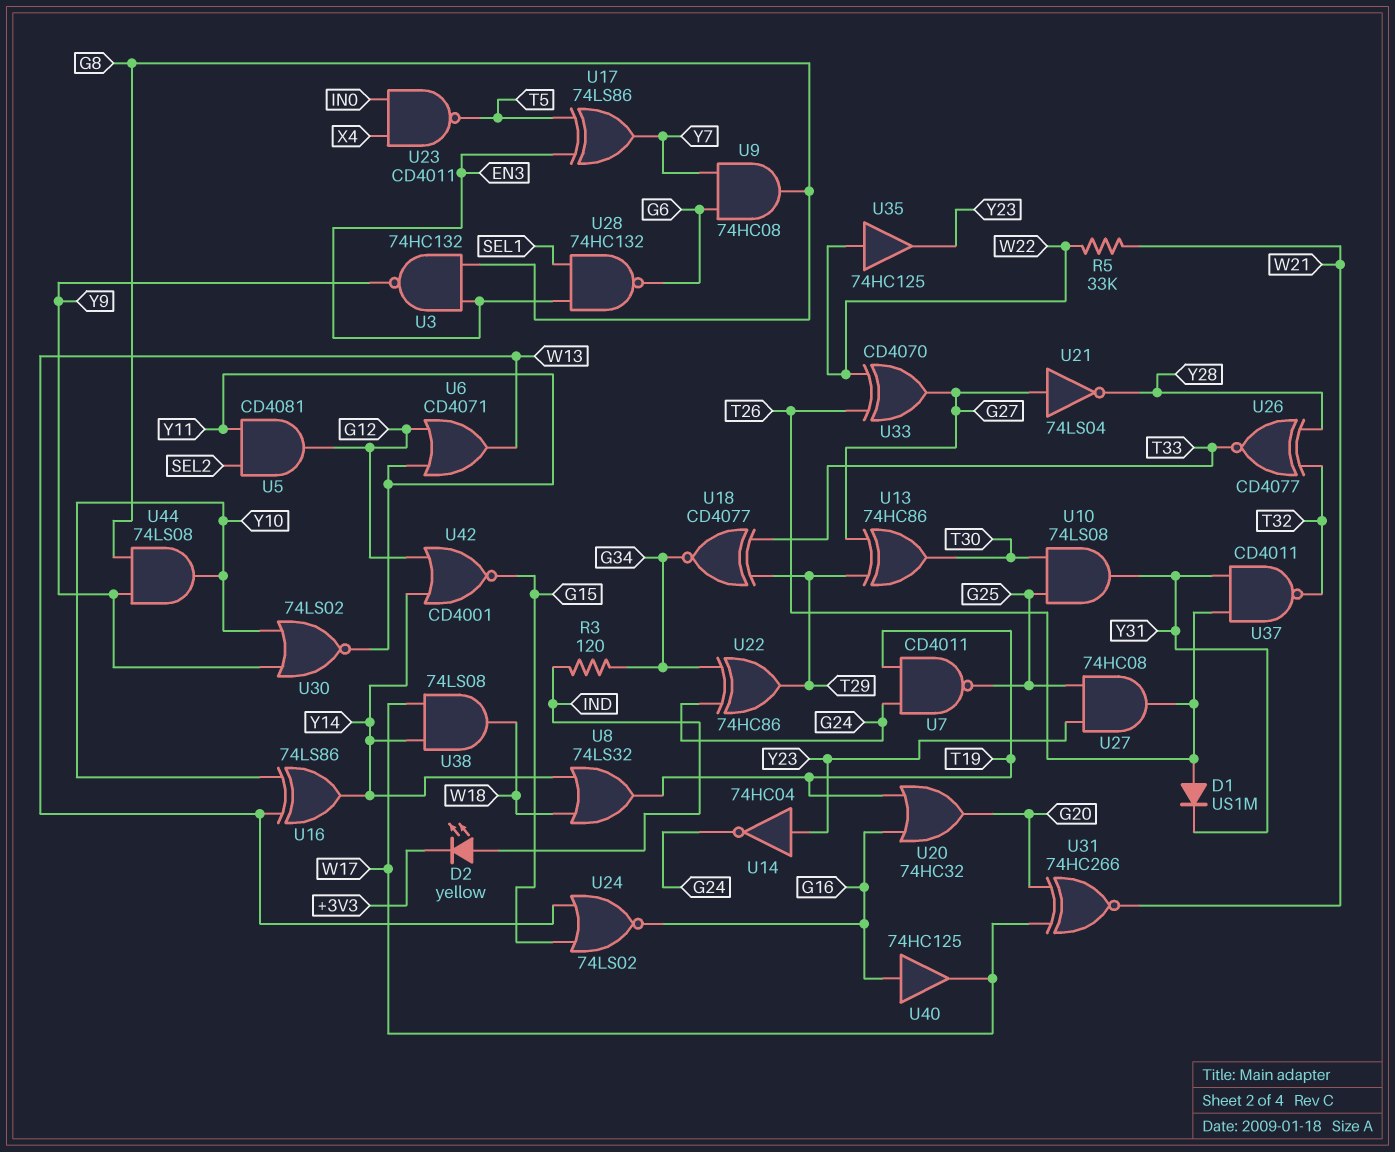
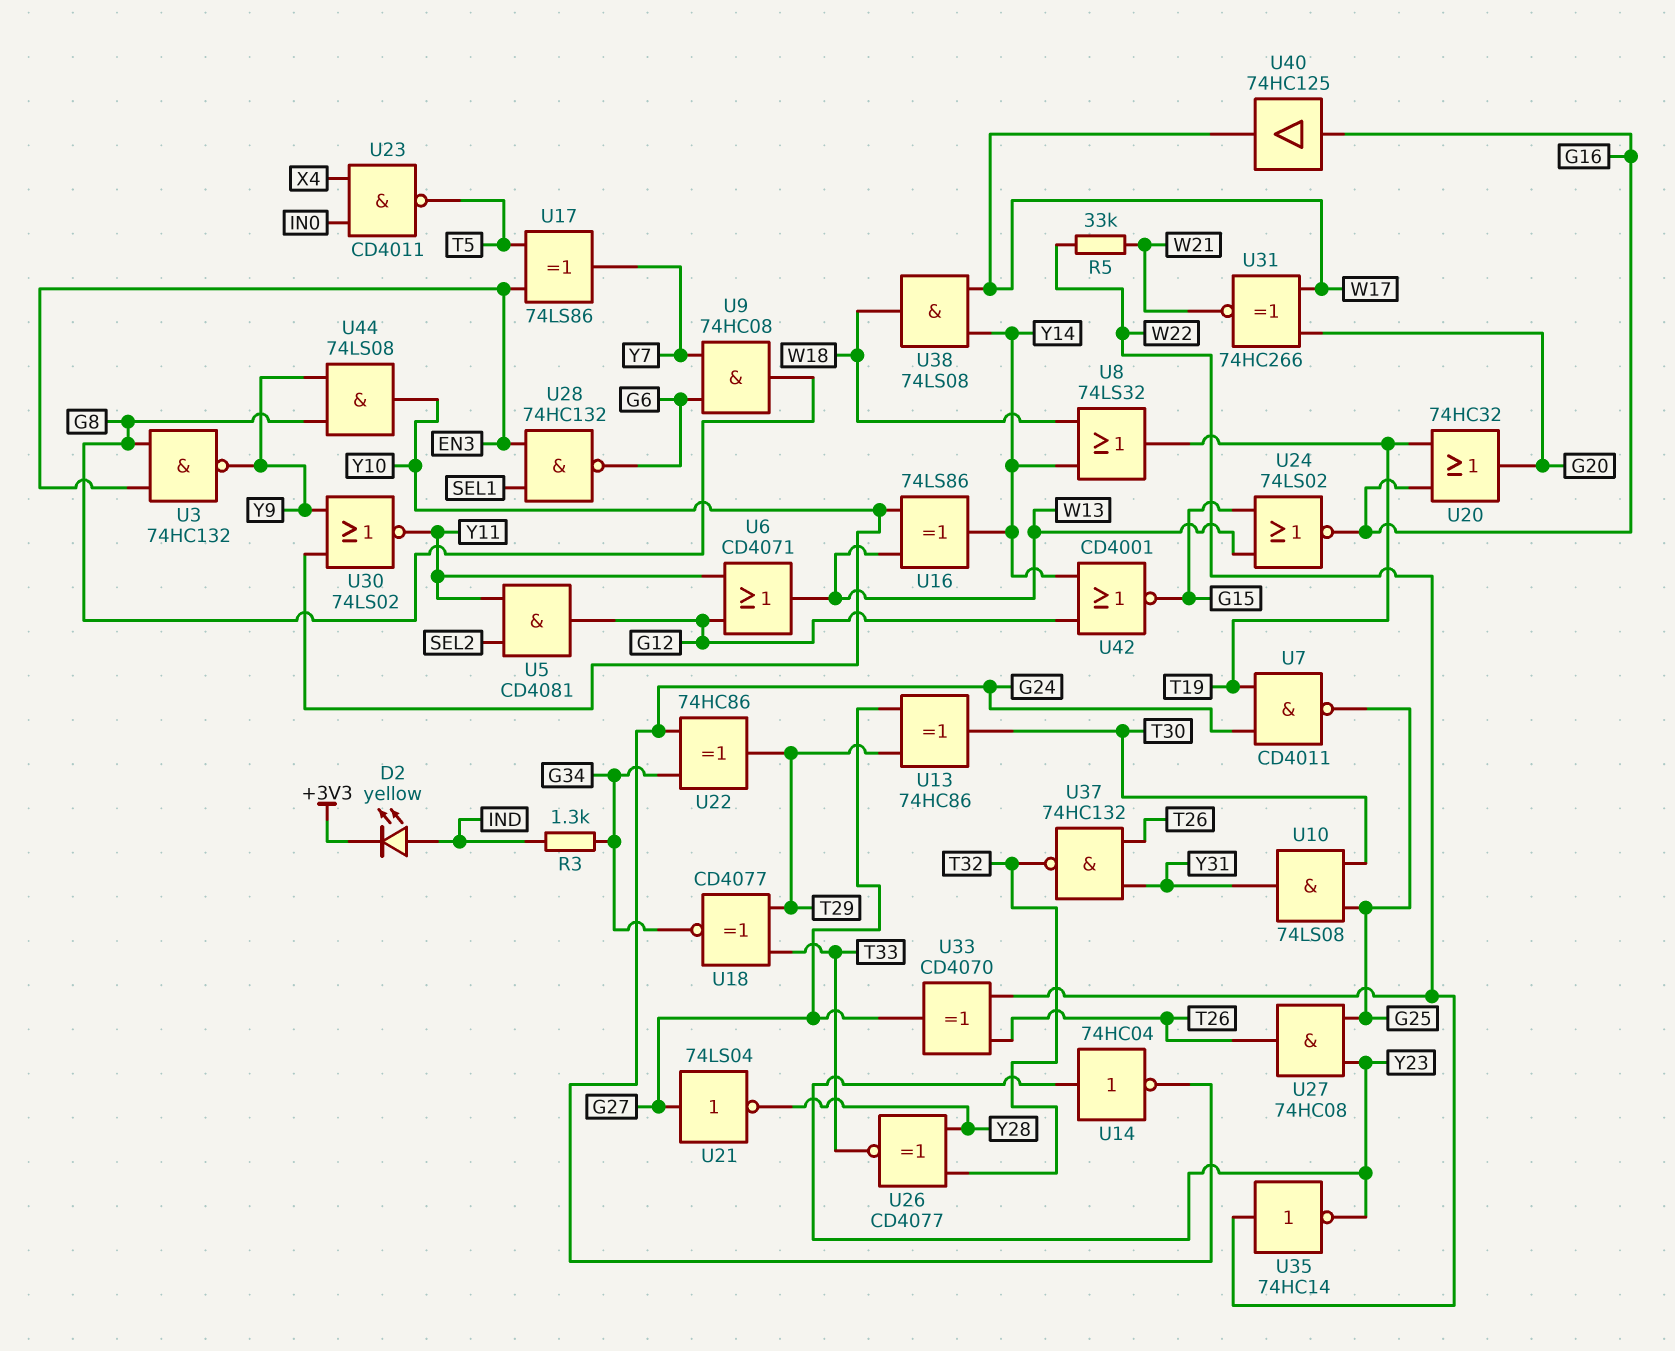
D1: diode US1M (A T26, K Y31) -> none
R3: 120 (G34, IND) -> 1.3k (G34, IND)
U35: buffer 74HC125 (in W22, out Y23) -> NOT 74HC14 (in W22, out Y23)
U37: NAND CD4011 (in T26, in Y31, out T32) -> NAND 74HC132 (in T26, in Y31, out T32)

